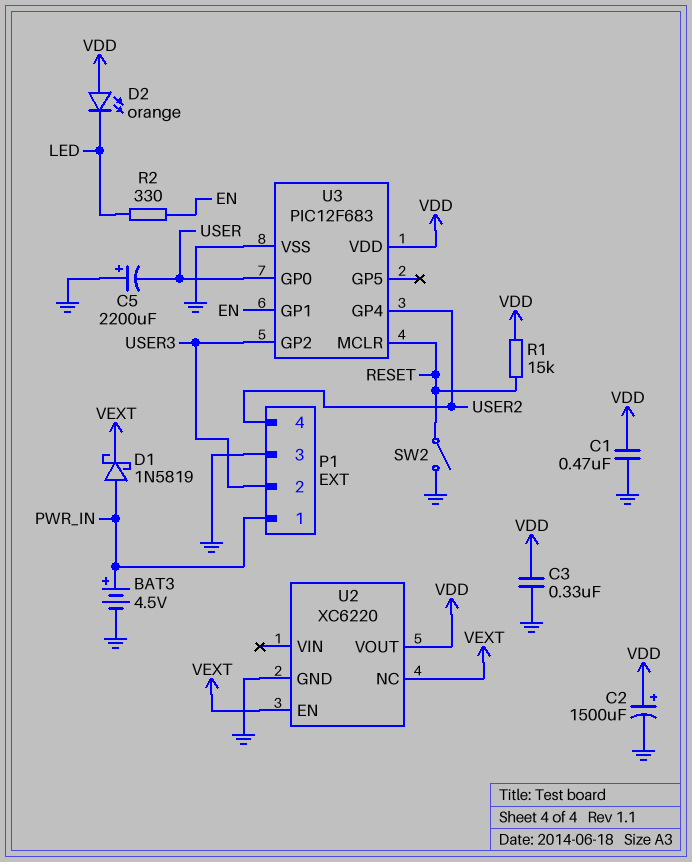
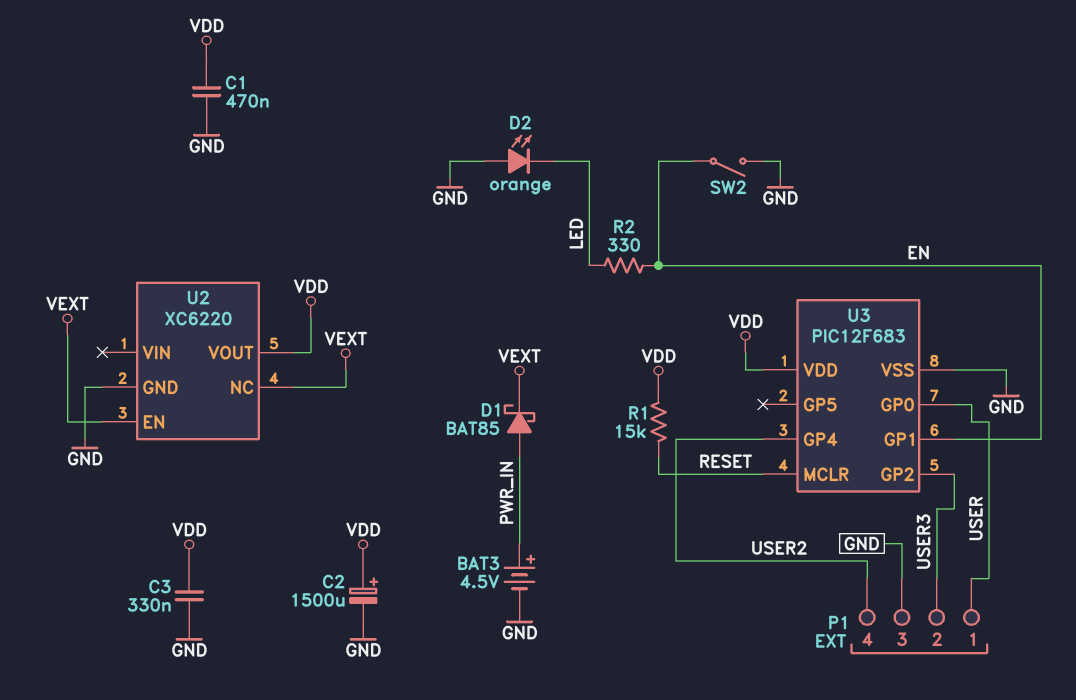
C5: 2200uF (plus GND, minus USER) -> none
D1: schottky 1N5819 (A PWR_IN, K VEXT) -> schottky BAT85 (A PWR_IN, K VEXT)
D2: LED orange (A VDD, K LED) -> LED orange (A GND, K LED)
P1 pin 1: PWR_IN -> USER
SW2: switch (GND, RESET) -> switch (EN, GND)

